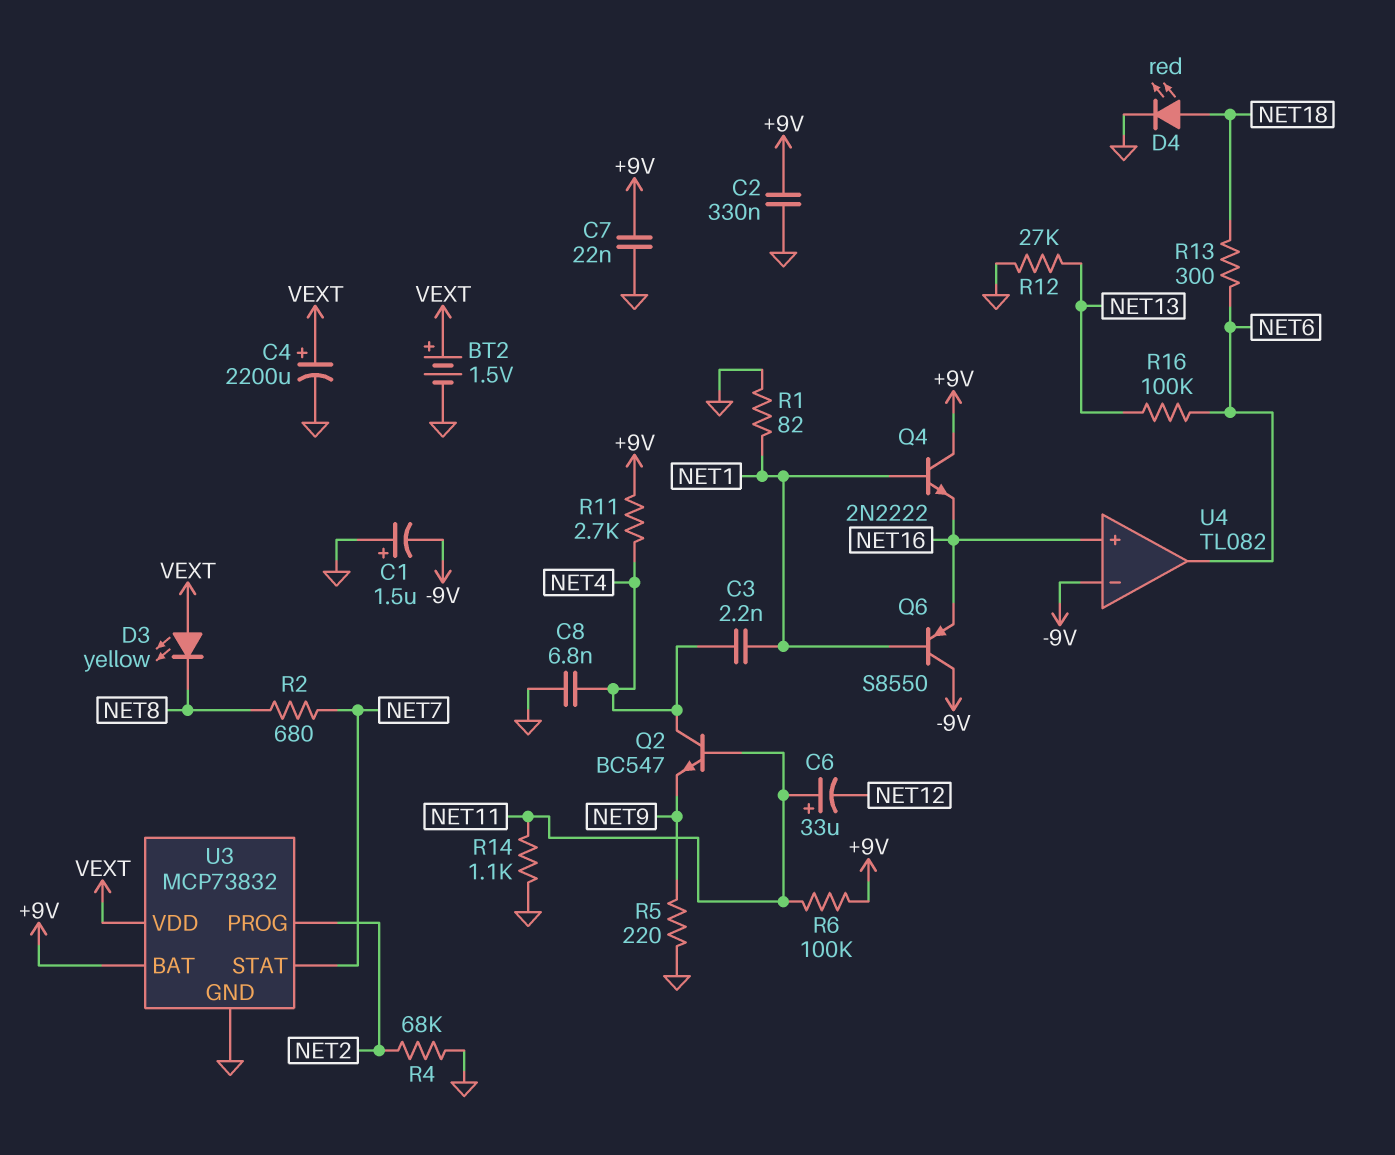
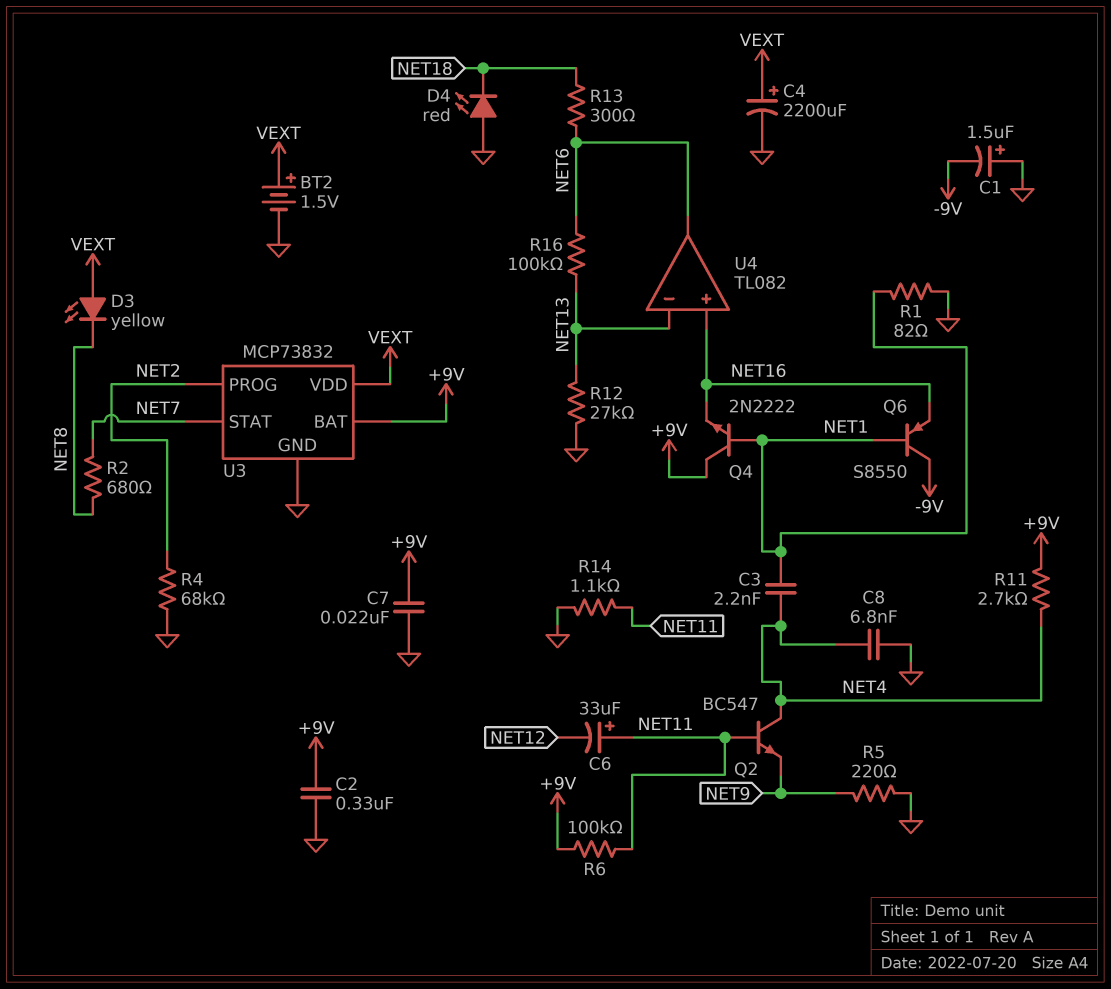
D4: LED red (A NET18, K GND) -> LED red (A GND, K NET18)
U4 pin in-: -9V -> NET13

